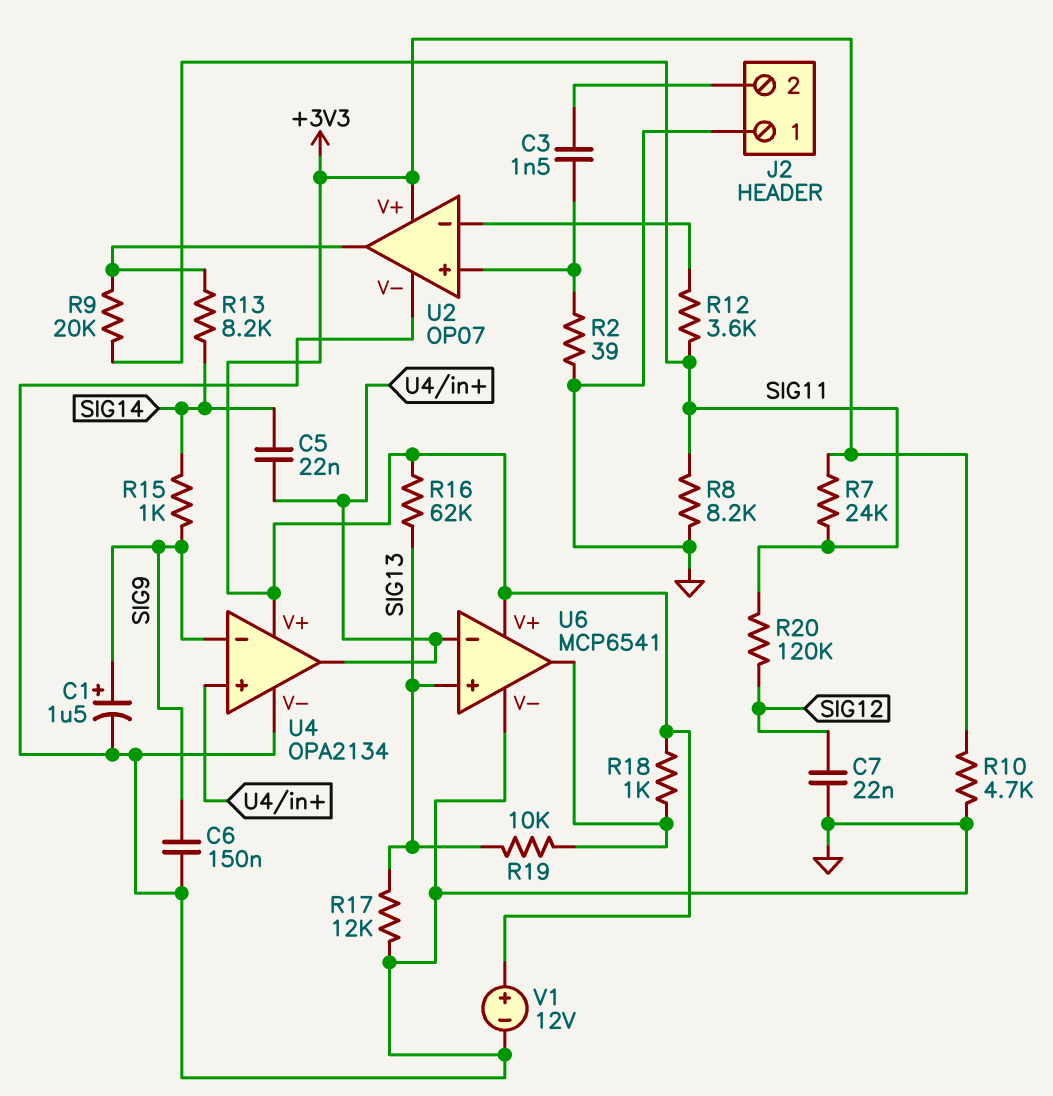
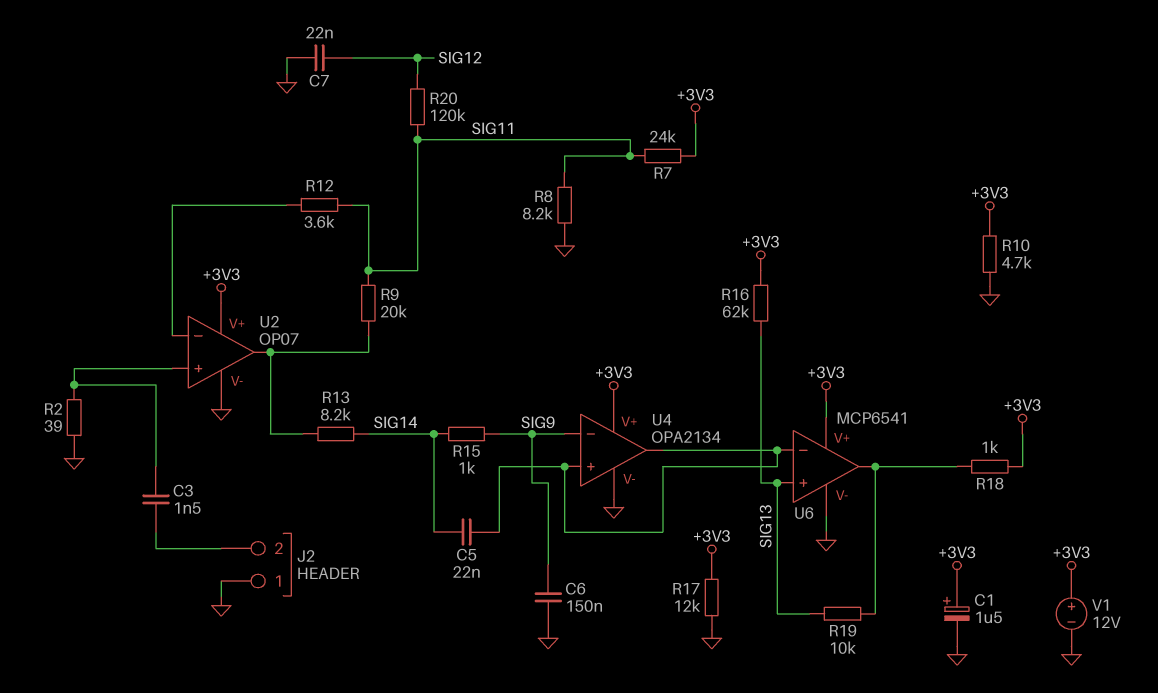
C1: 1.5uF (plus SIG9, minus GND) -> 1.5uF (plus +3V3, minus GND)
R17: 12k (GND, SIG13) -> 12k (+3V3, GND)

